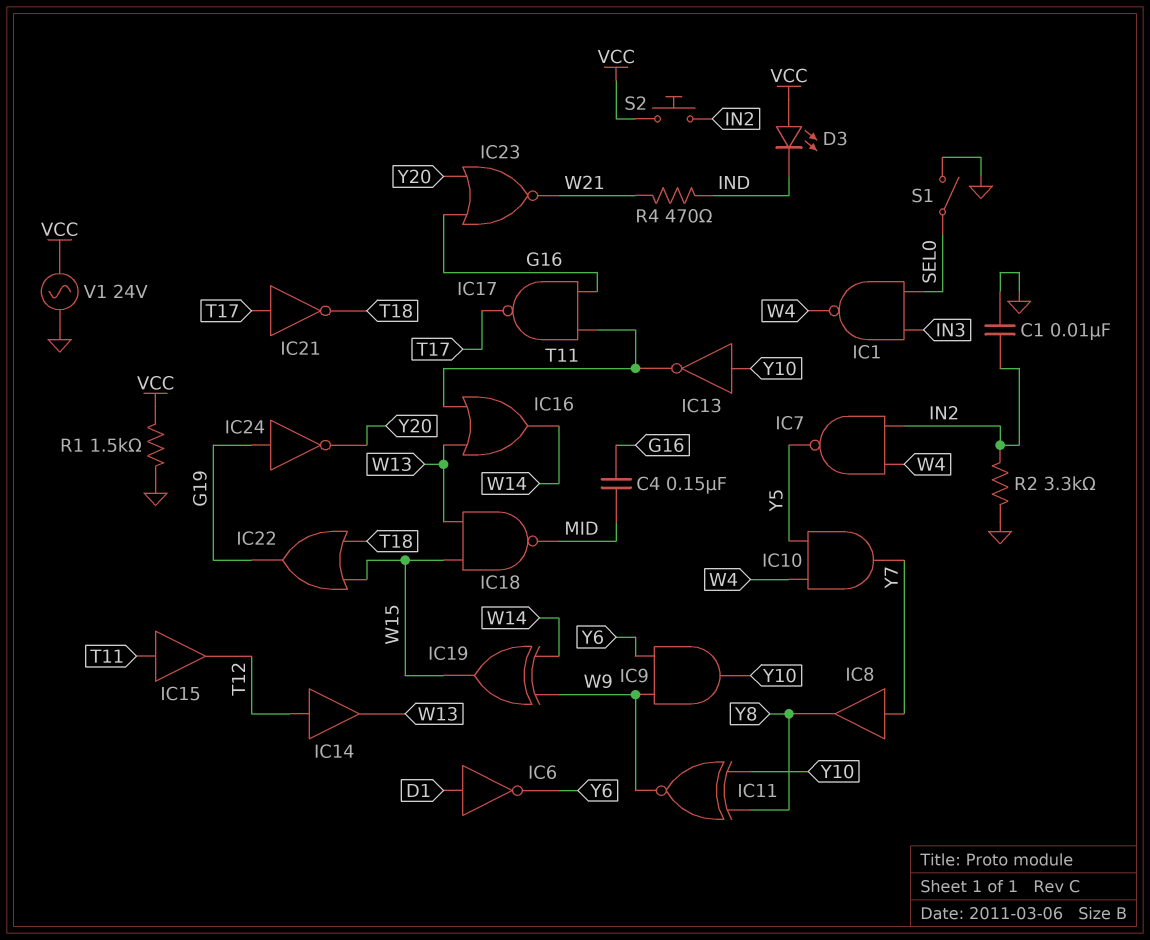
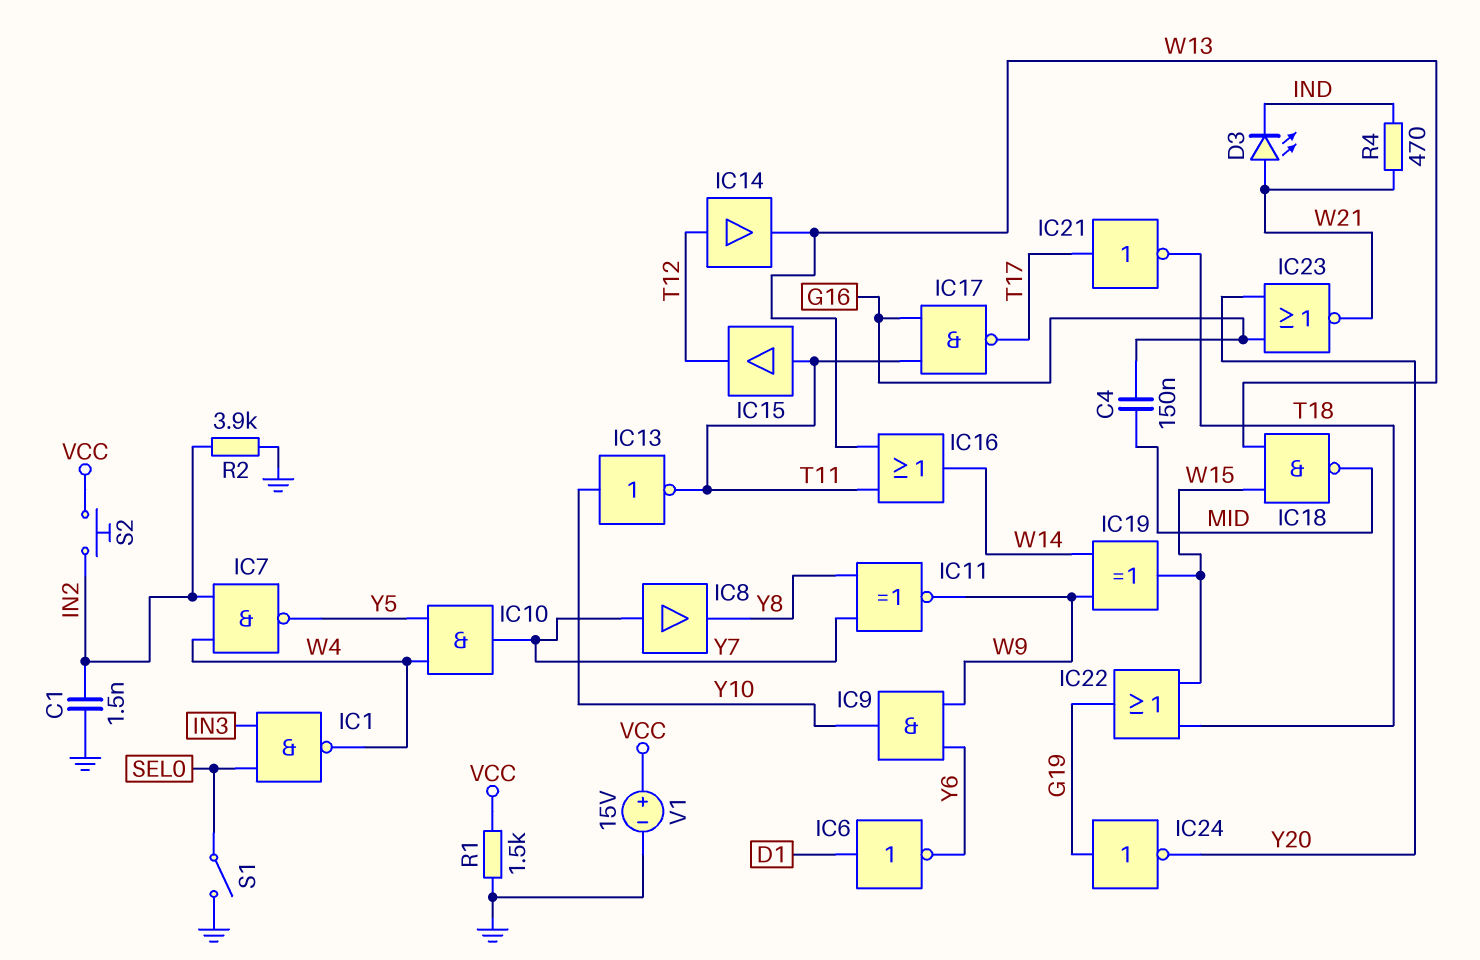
C1: 10nF (GND, IN2) -> 1.5nF (GND, IN2)
D3: LED (A VCC, K IND) -> LED (A W21, K IND)
IC11: XNOR (in Y8, in Y10, out W9) -> XNOR (in Y7, in Y8, out W9)
R2: 3.3k (GND, IN2) -> 3.9k (GND, IN2)
V1: AC 24V (GND, VCC) -> 15V (plus VCC, minus GND)

